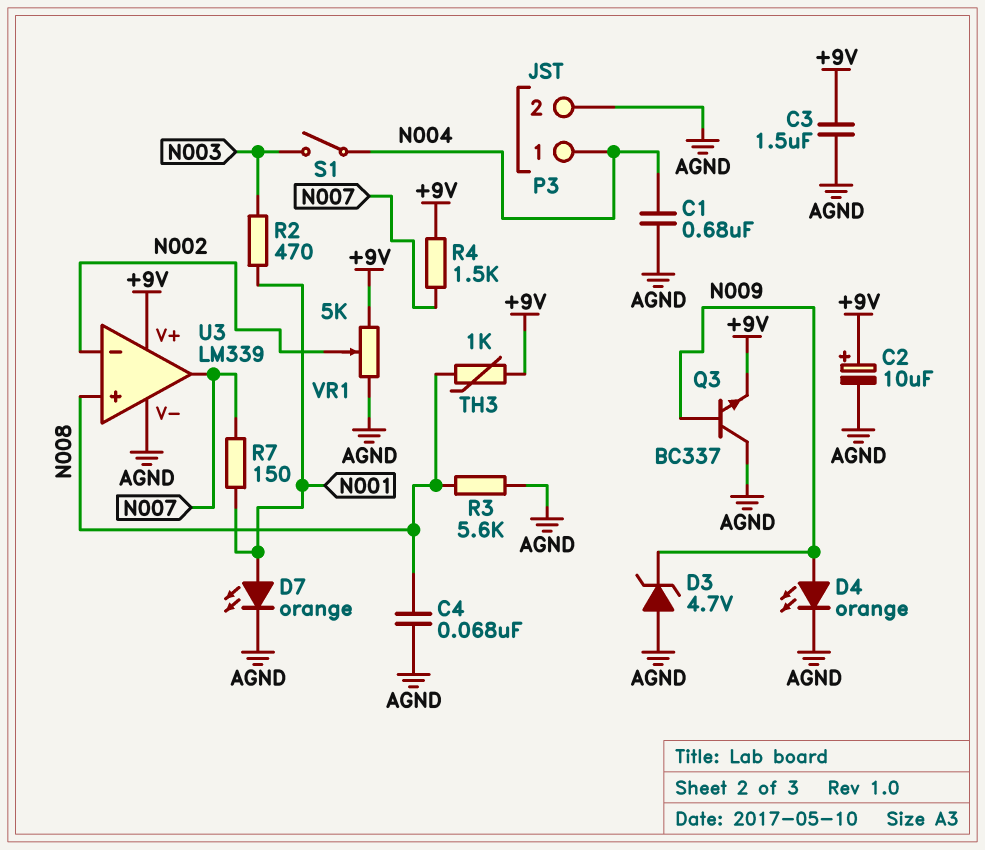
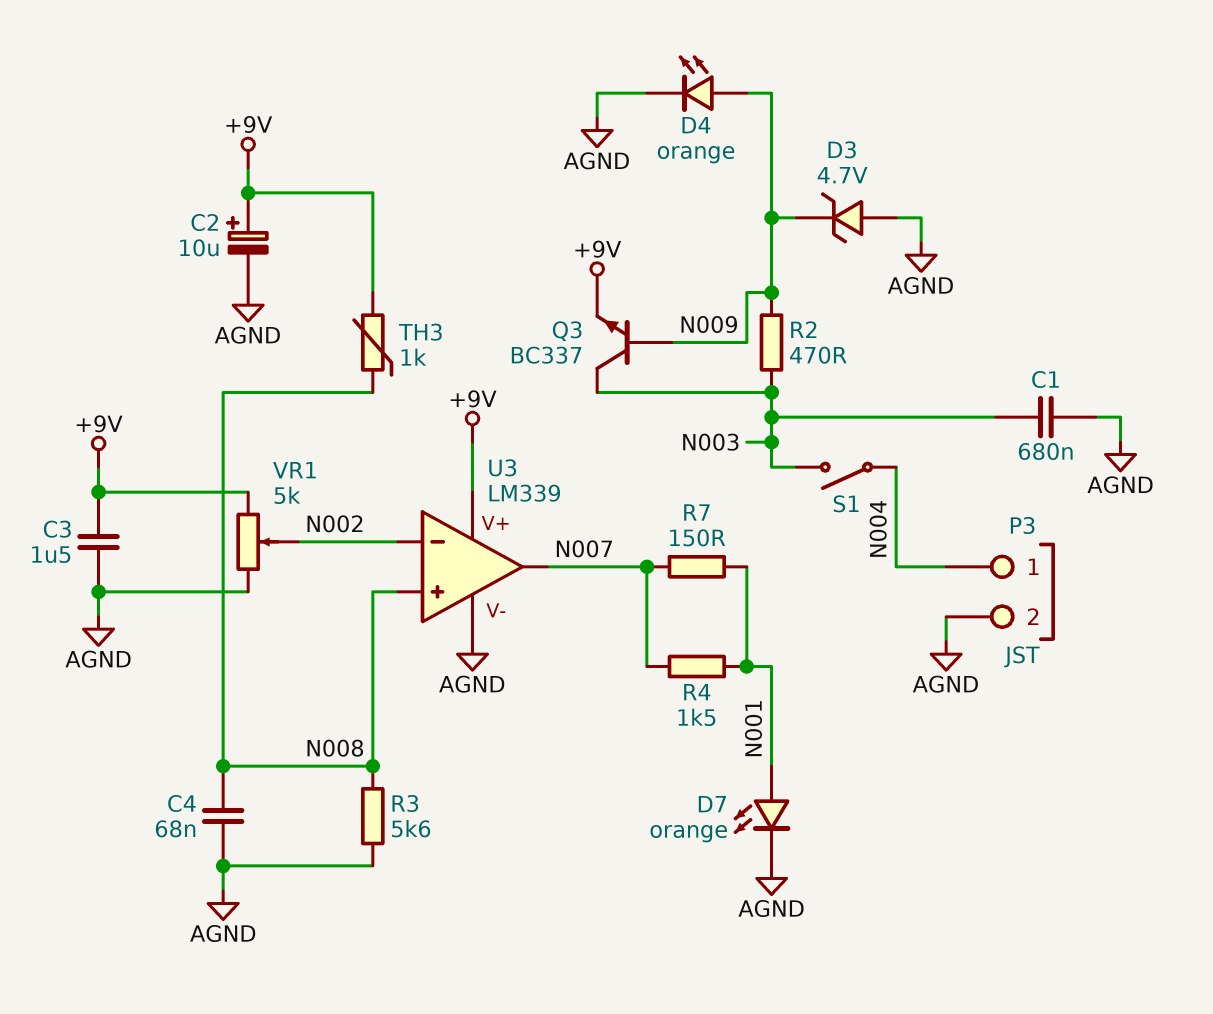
C1: 680nF (AGND, N004) -> 680nF (AGND, N003)
Q3: NPN BC337 (B N009, C AGND, E +9V) -> NPN BC337 (B N009, C N003, E +9V)
R2: 470 (N001, N003) -> 470 (N003, N009)
R4: 1.5k (+9V, N007) -> 1.5k (N001, N007)

